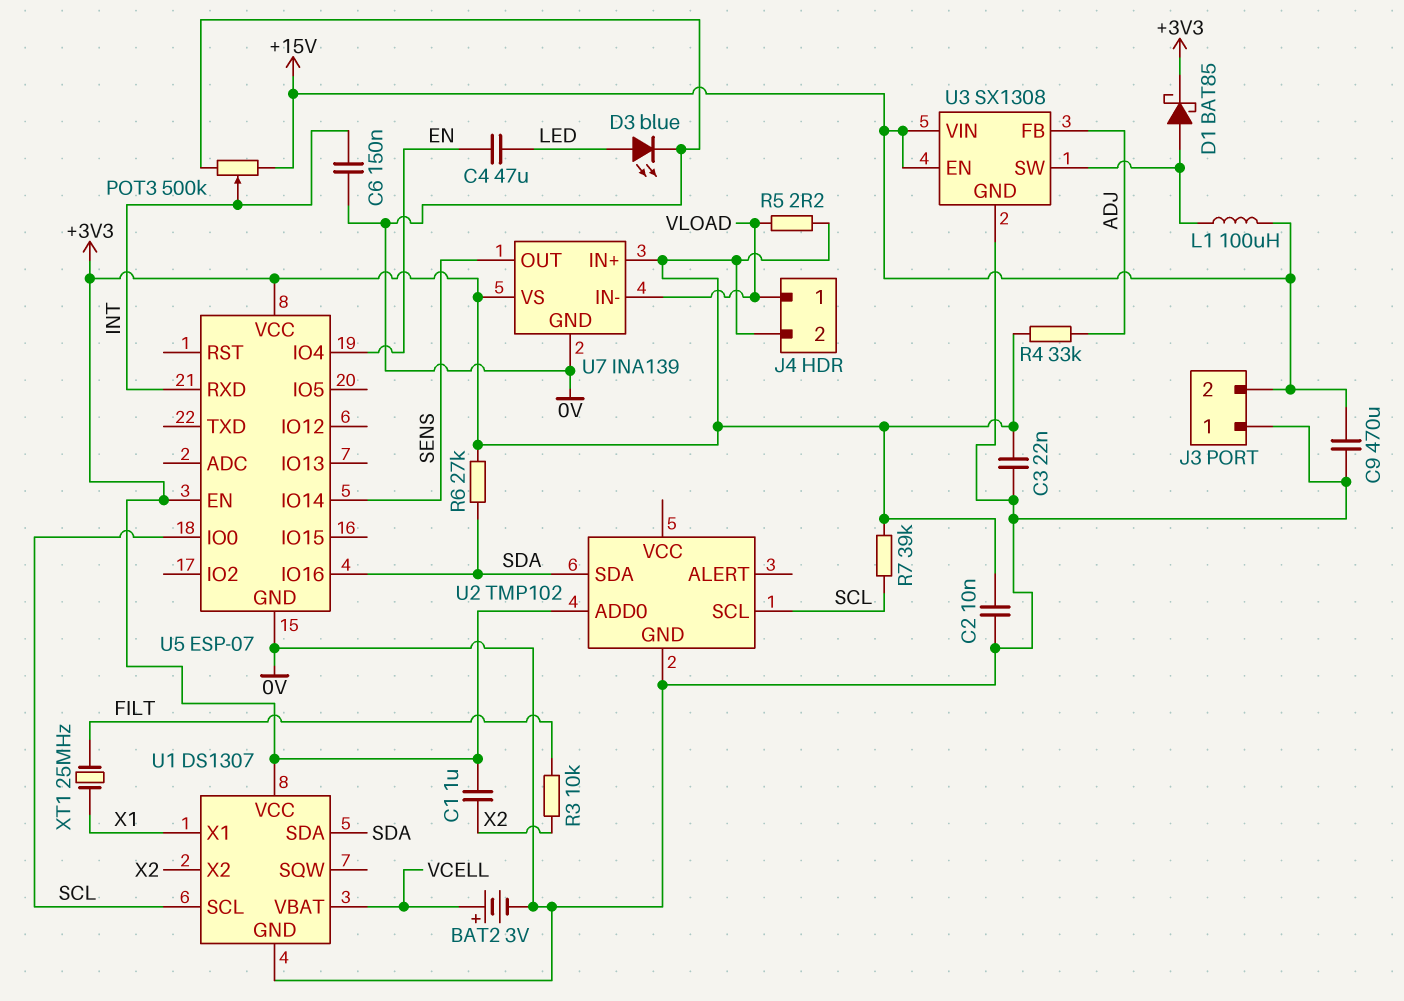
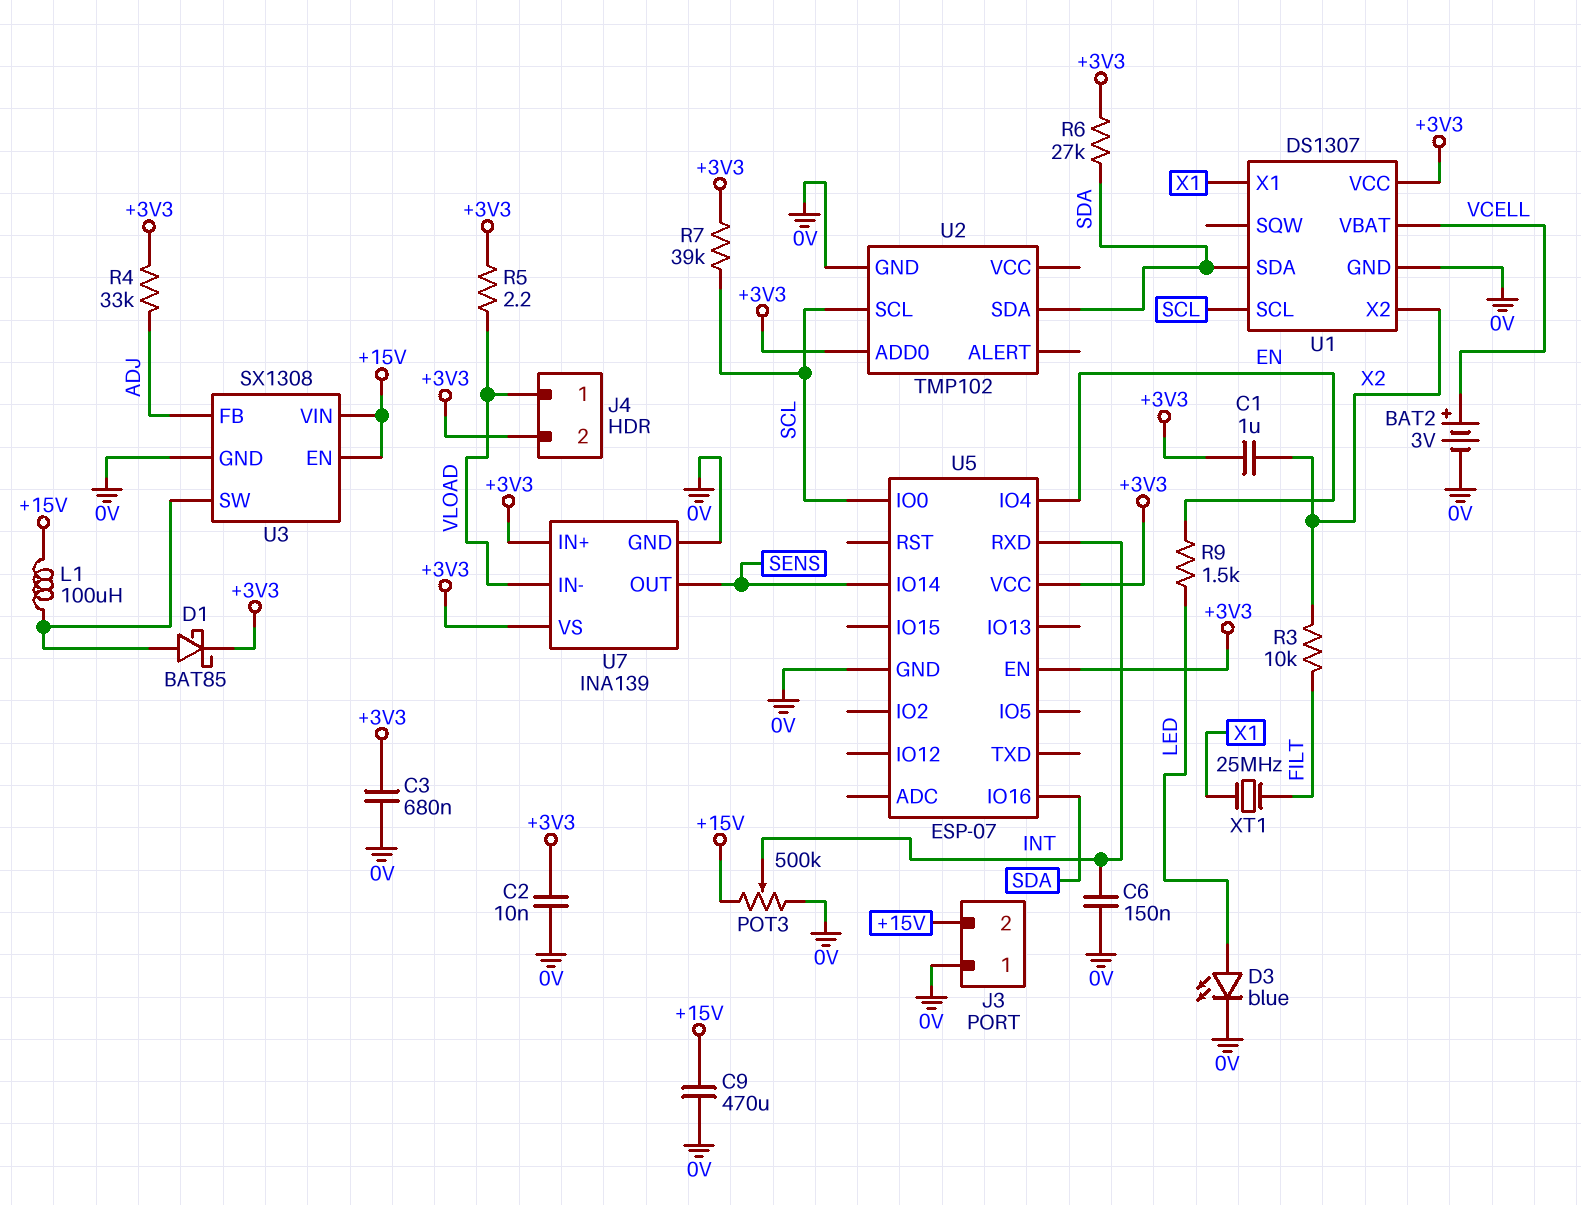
C3: 22nF (+3V3, 0V) -> 680nF (+3V3, 0V)
C4: 47uF (EN, LED) -> none
R9: none -> 1.5k (EN, LED)

